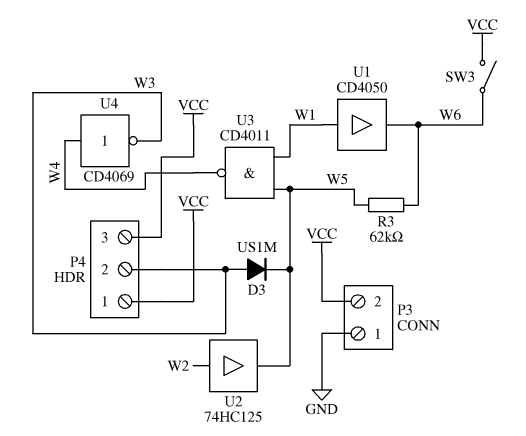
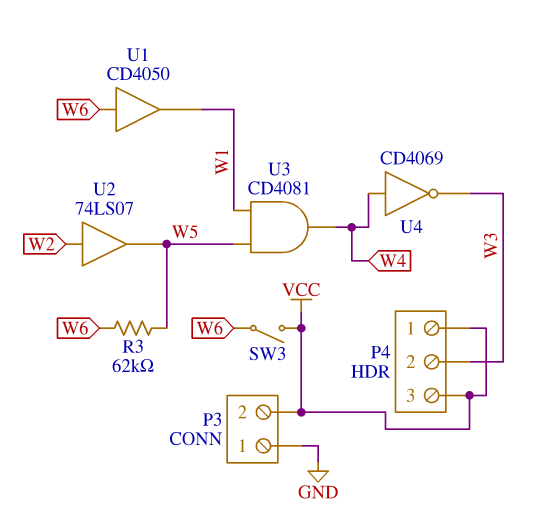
D3: diode US1M (A W3, K W5) -> none
U1: buffer CD4050 (in W1, out W6) -> buffer CD4050 (in W6, out W1)
U2: buffer 74HC125 (in W2, out W5) -> buffer 74LS07 (in W2, out W5)
U3: NAND CD4011 (in W1, in W5, out W4) -> AND CD4081 (in W1, in W5, out W4)

